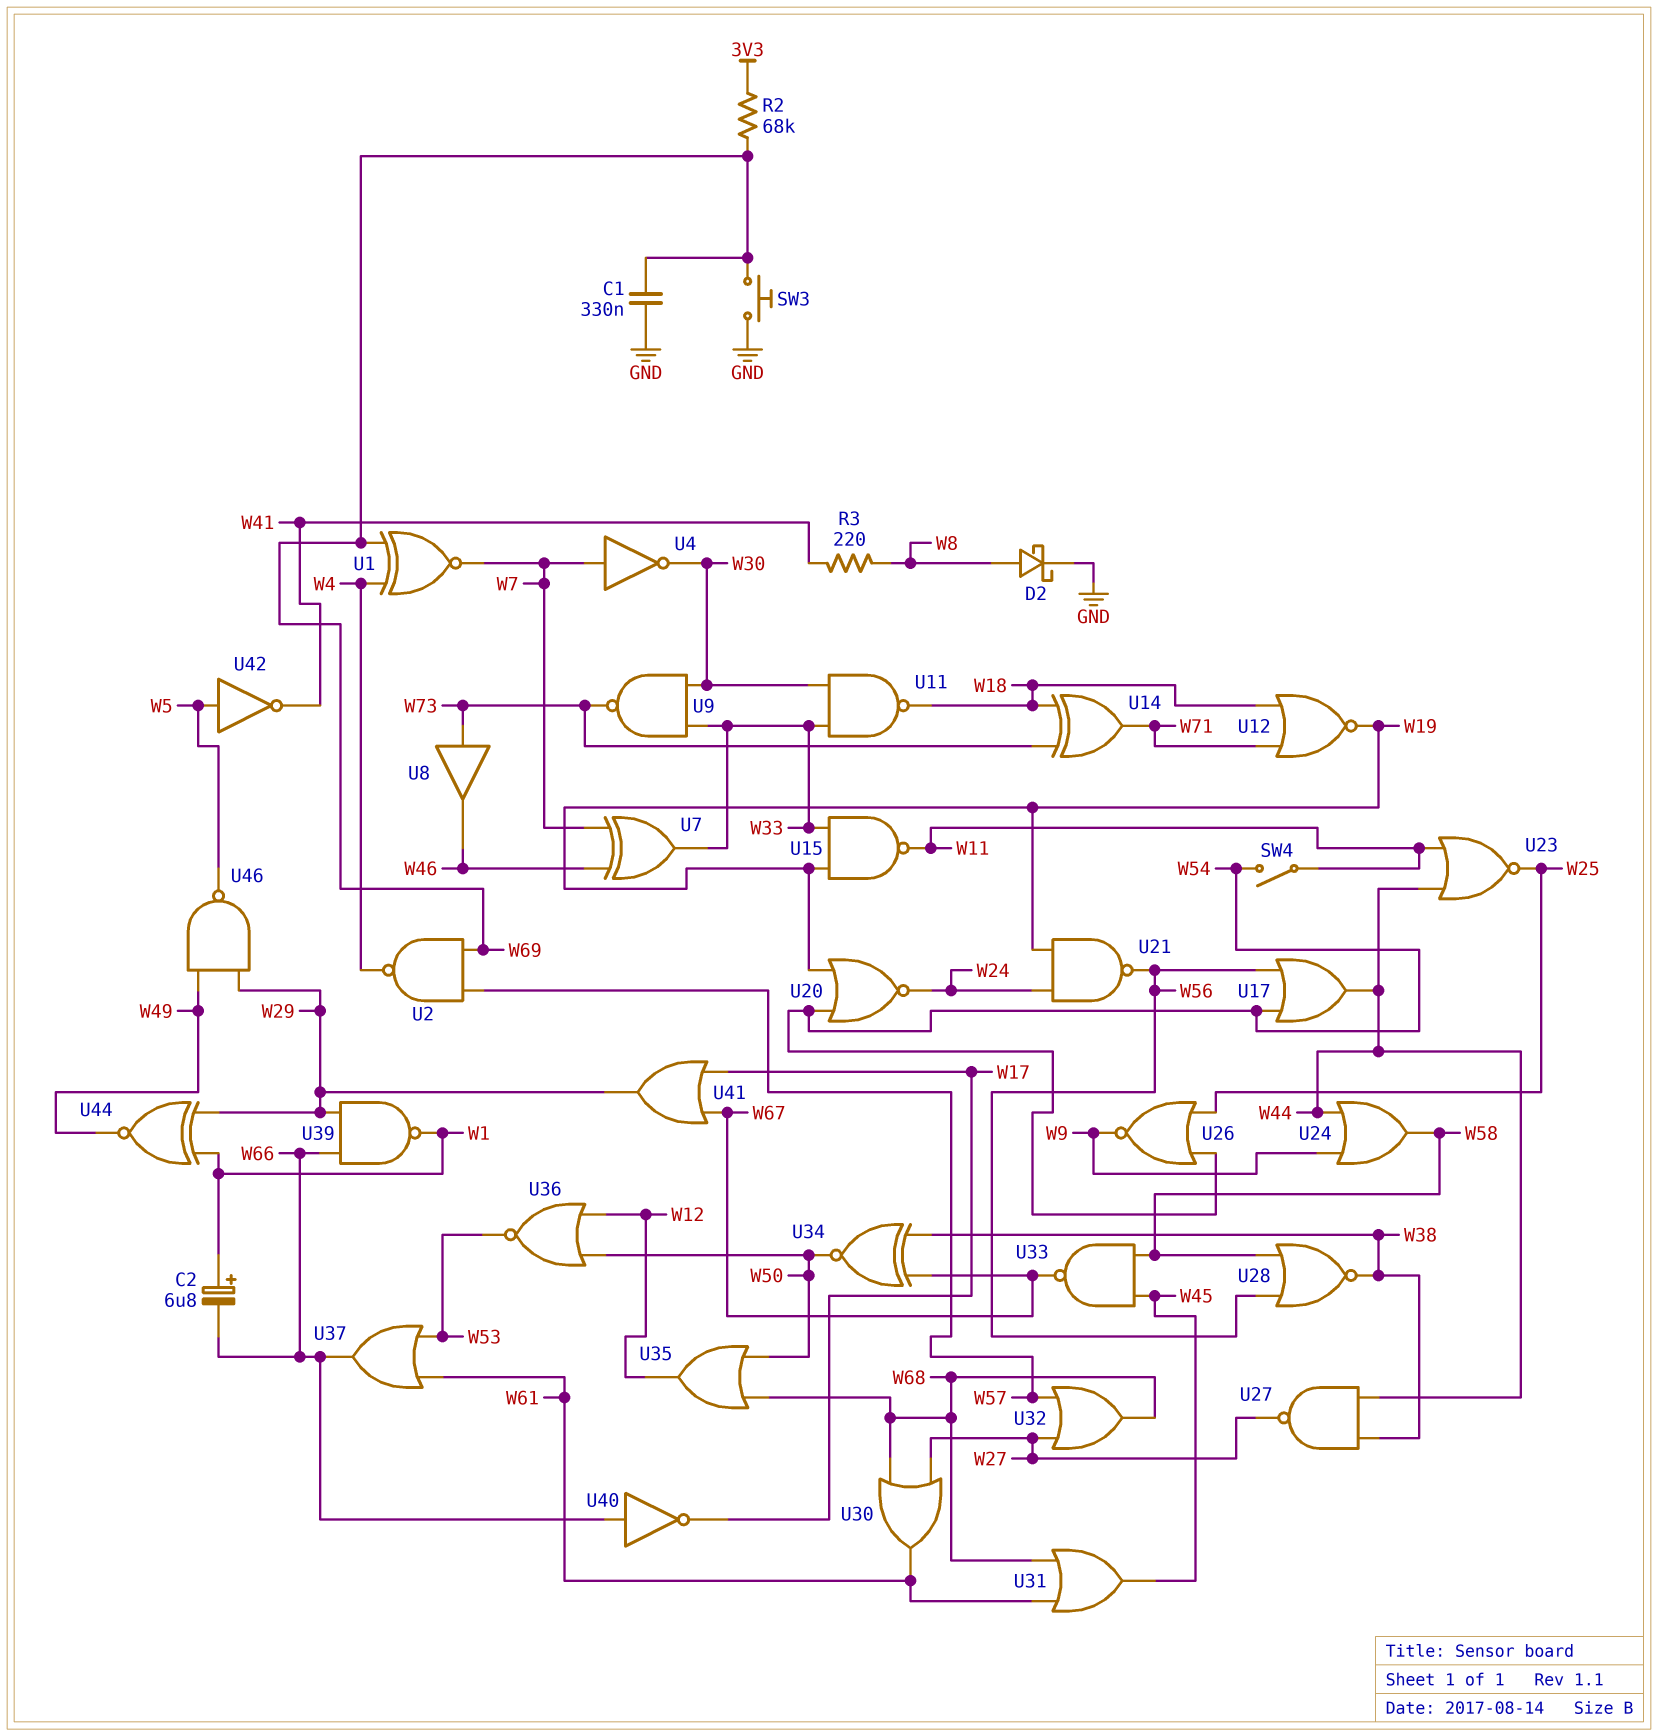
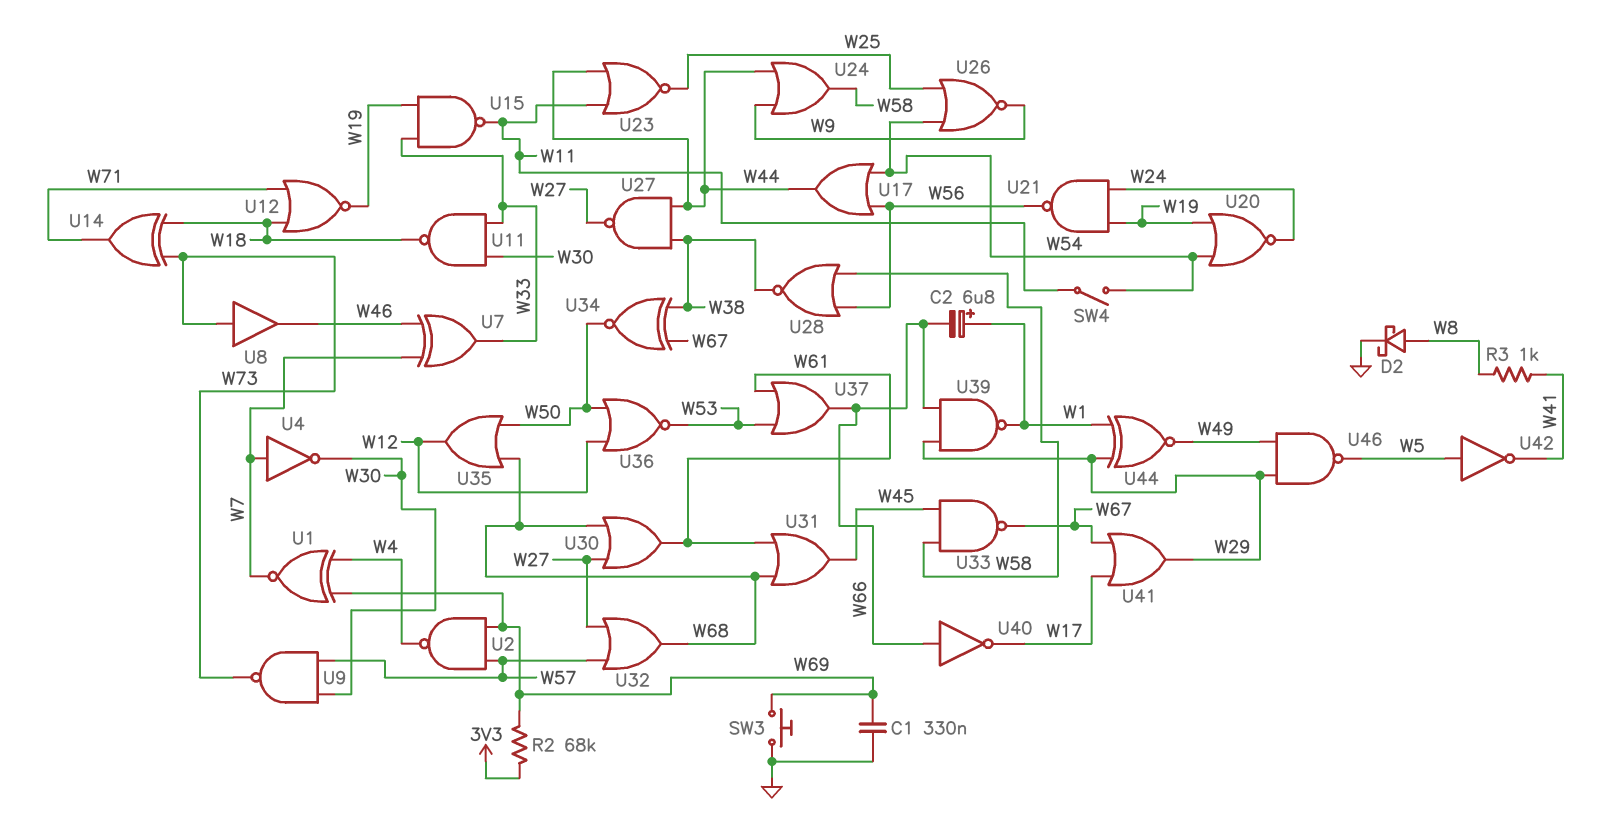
R3: 220 (W8, W41) -> 1k (W8, W41)
U9: NAND (in W30, in W33, out W73) -> NAND (in W30, in W57, out W73)

